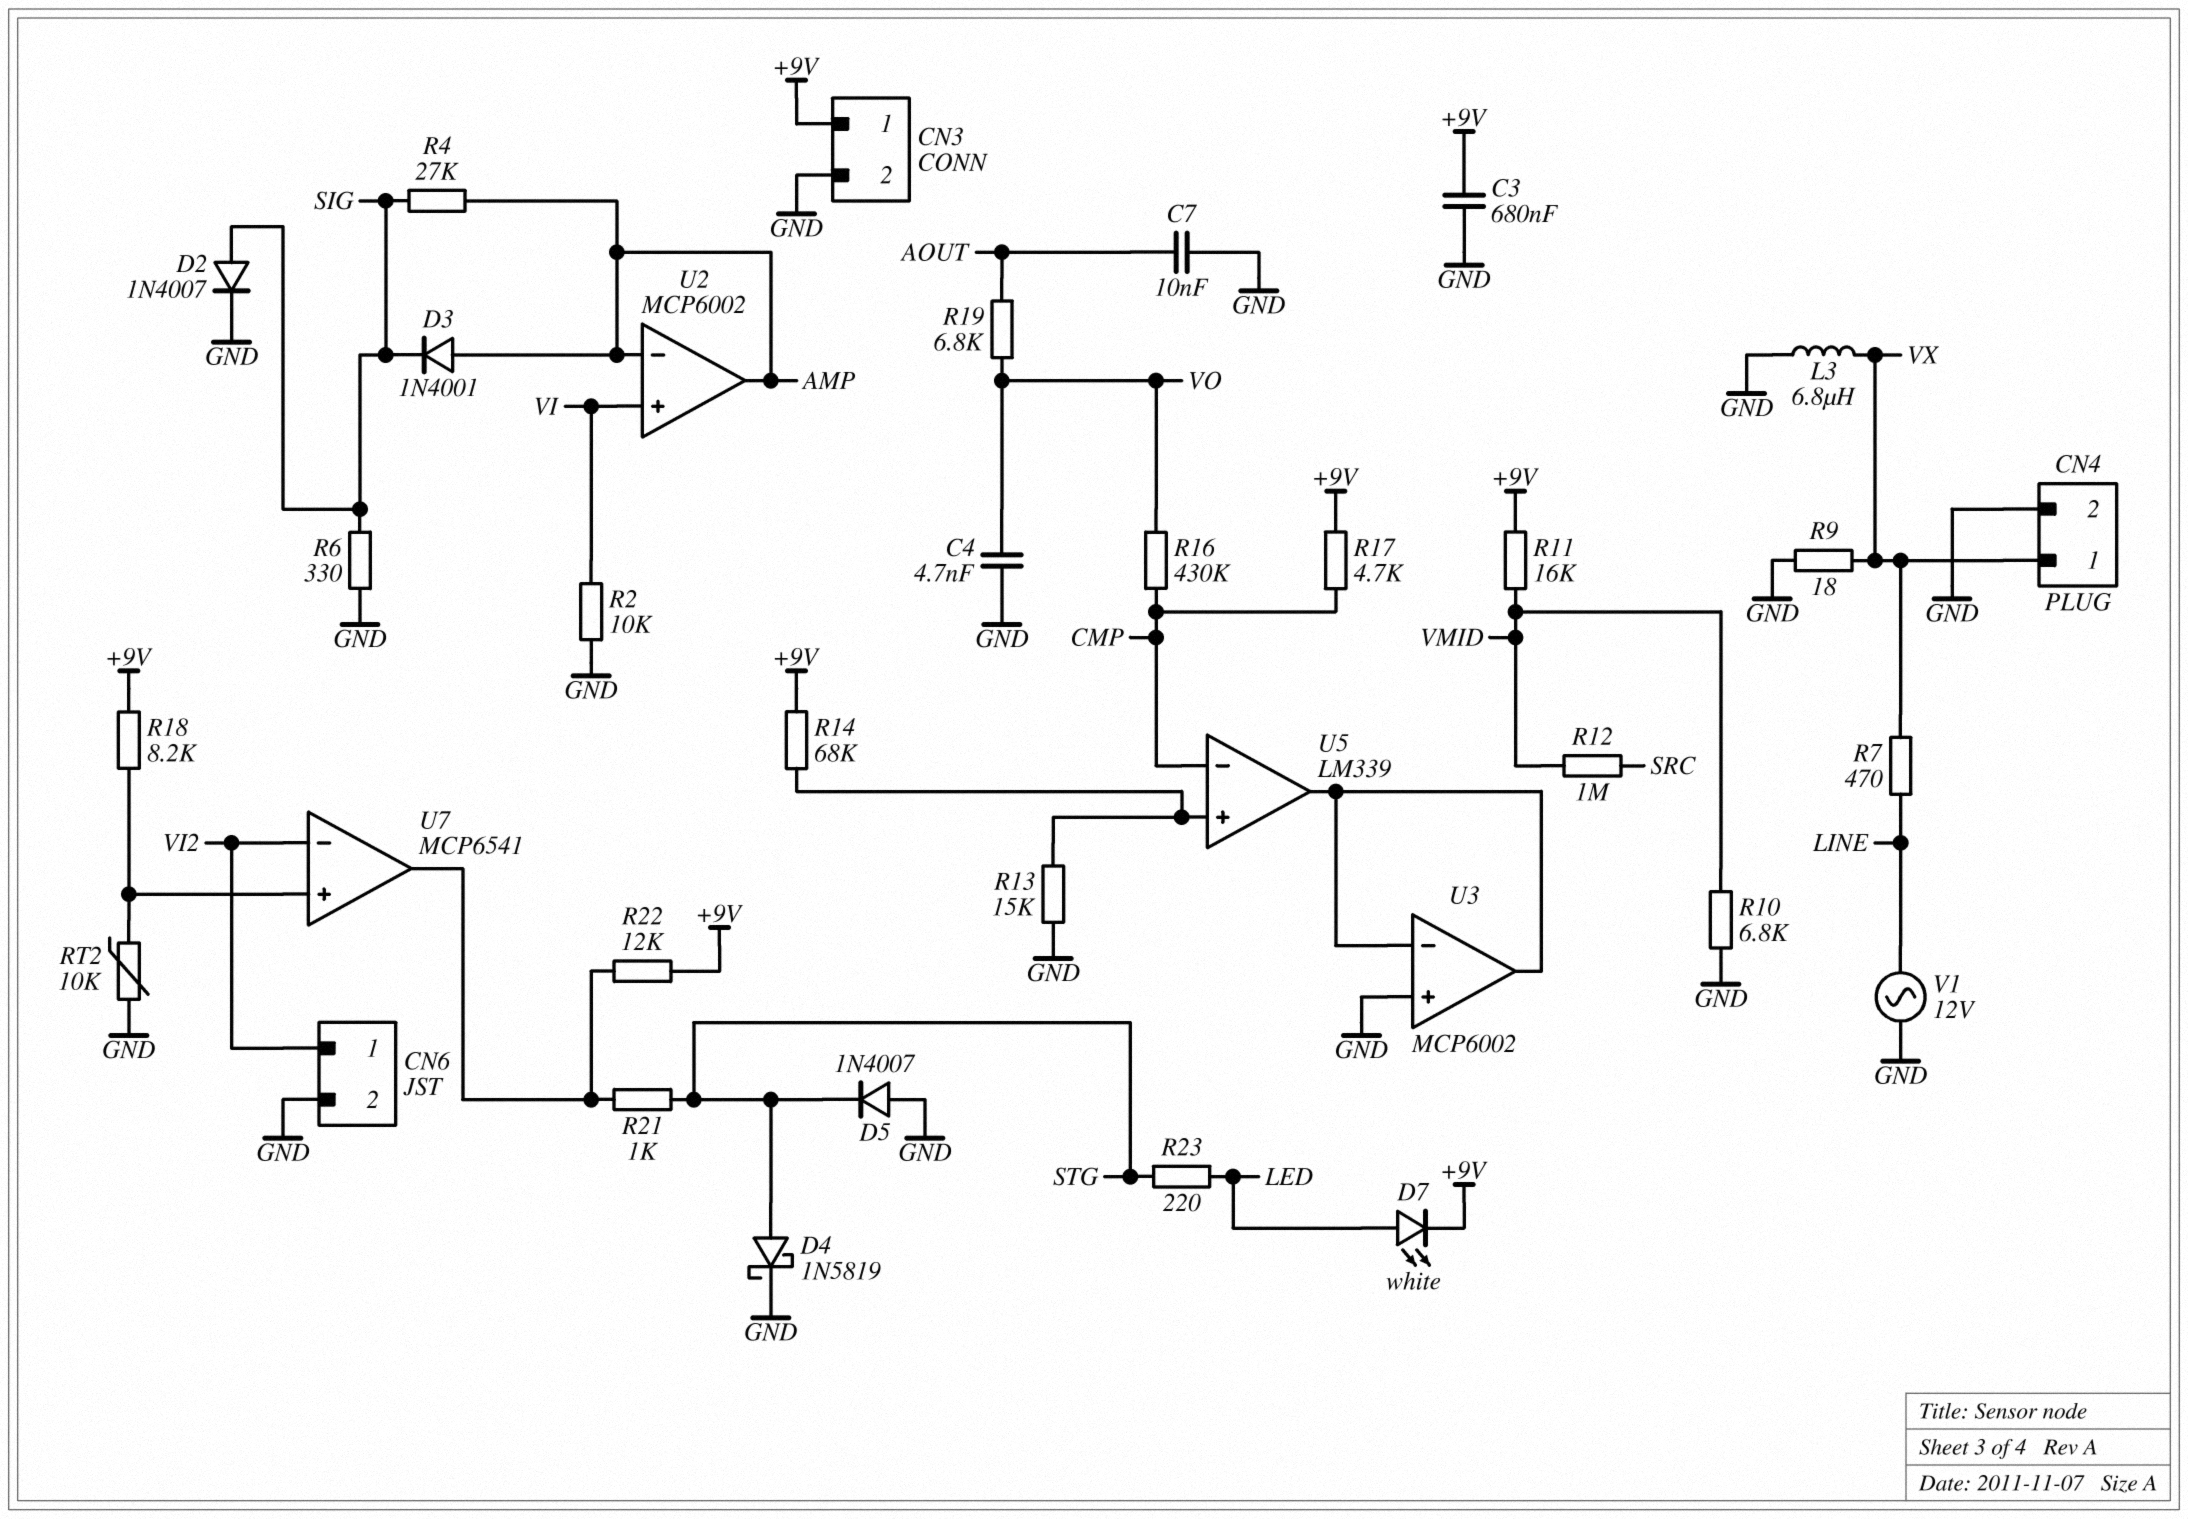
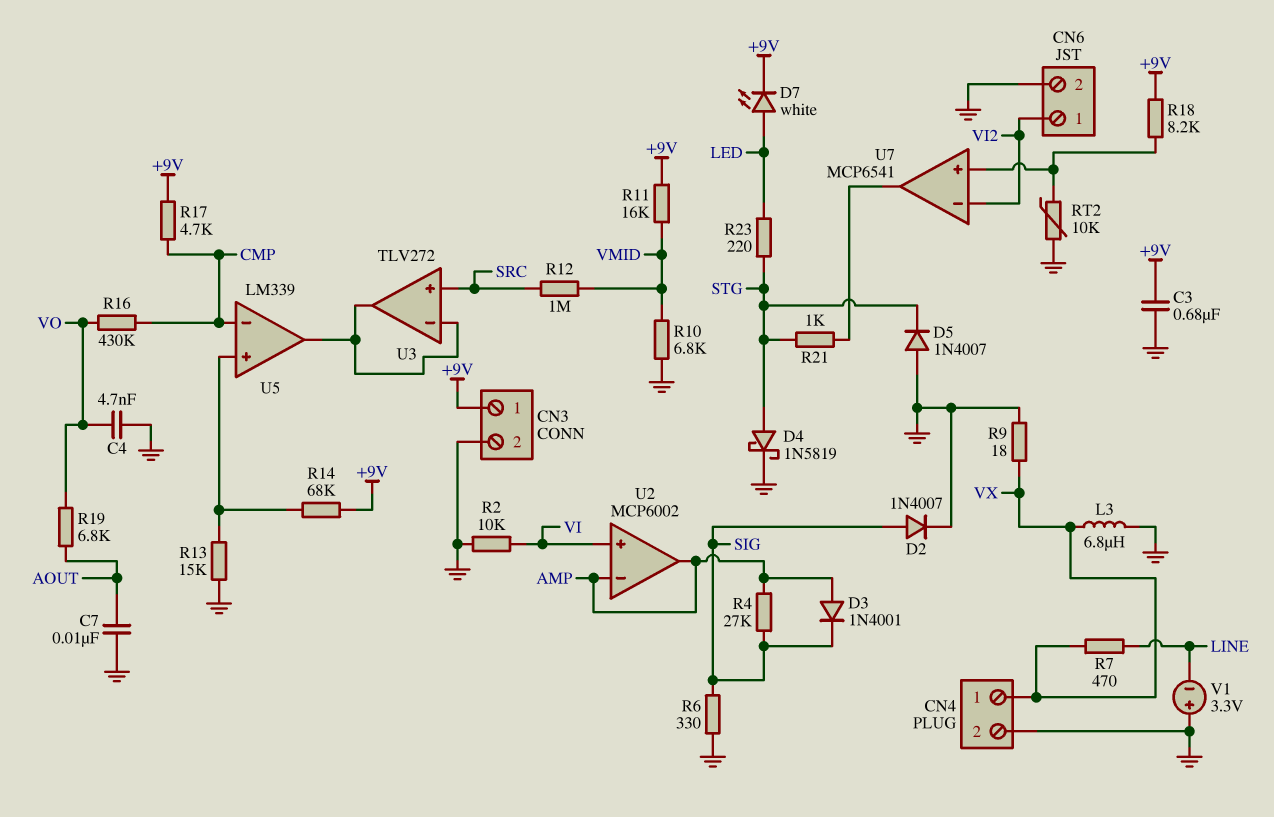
R22: 12k (+9V, U7/out) -> none
U3: MCP6002 -> TLV272
U3 pin in+: GND -> SRC
V1: AC 12V (GND, LINE) -> 3.3V (plus GND, minus LINE)

